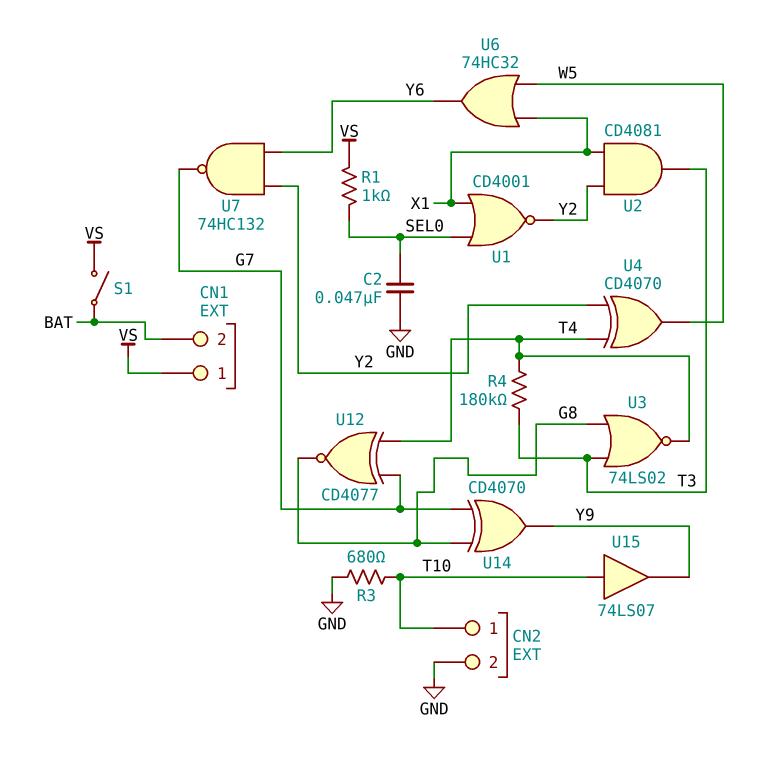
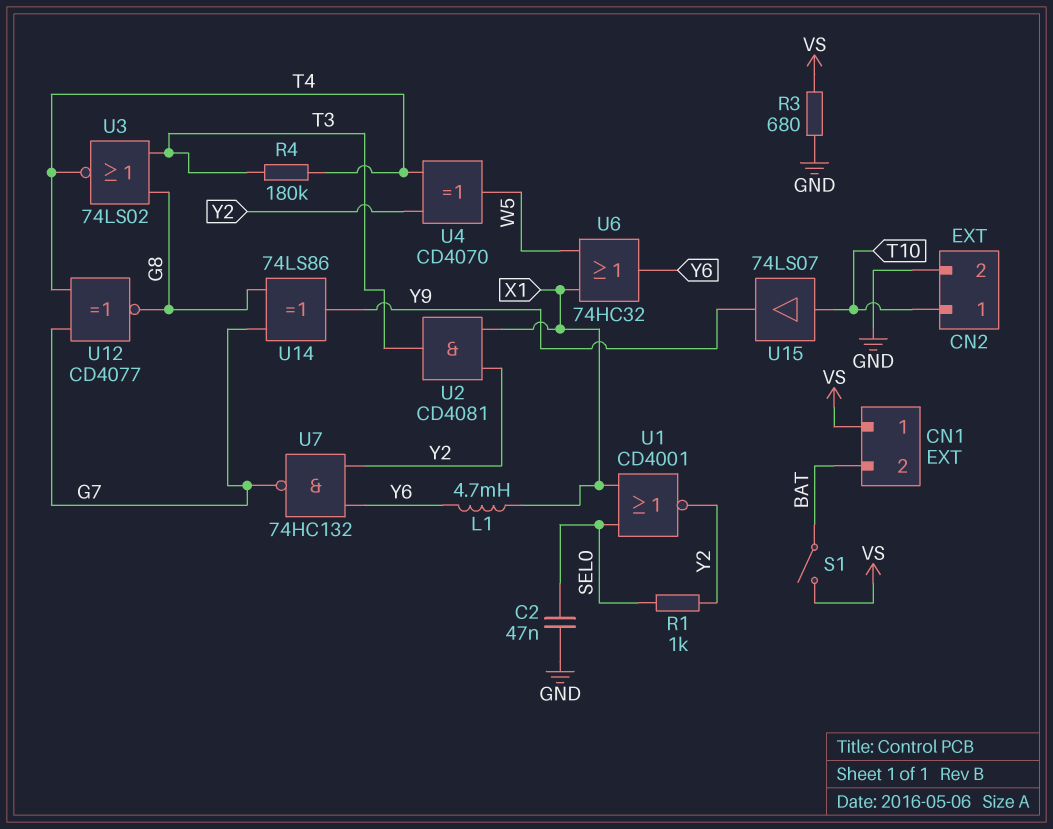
L1: none -> 4.7mH (X1, Y6)
R1: 1k (SEL0, VS) -> 1k (SEL0, Y2)
R3: 680 (GND, T10) -> 680 (GND, VS)
U14: XOR CD4070 (in G7, in G8, out Y9) -> XOR 74LS86 (in G7, in G8, out Y9)

